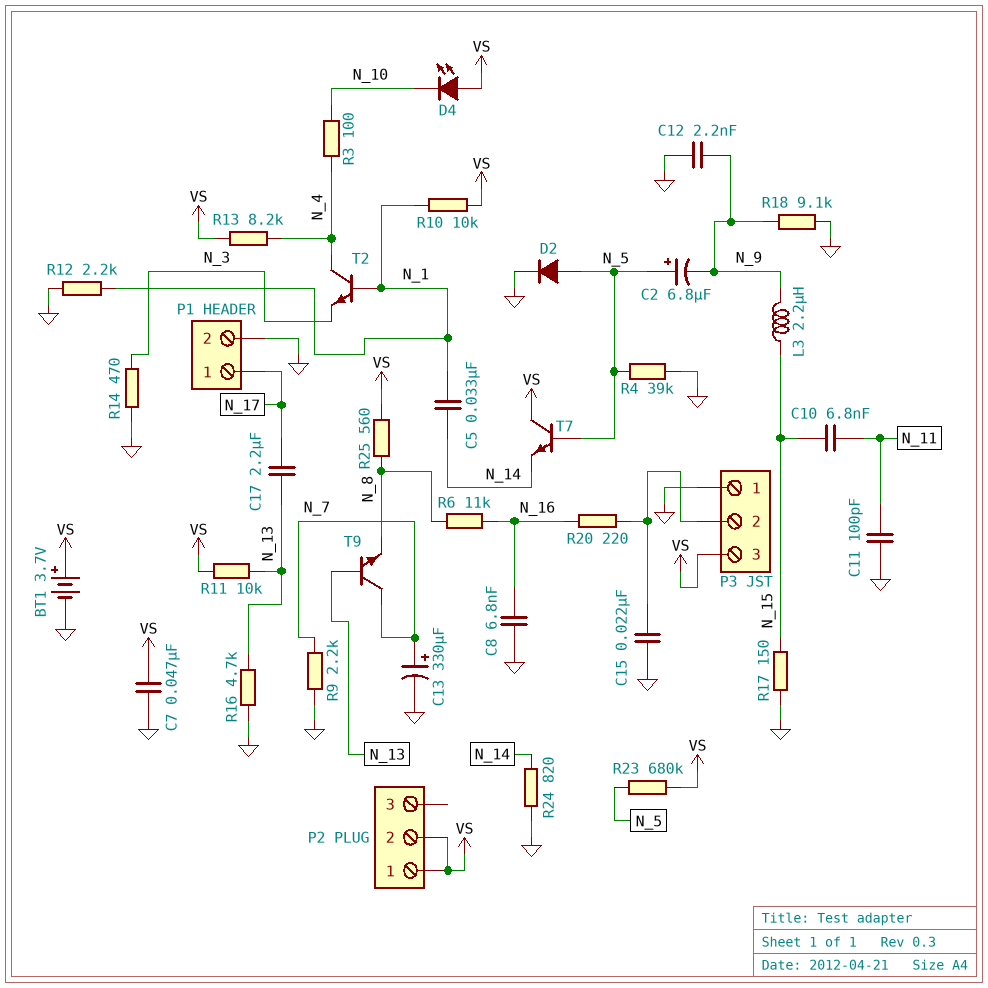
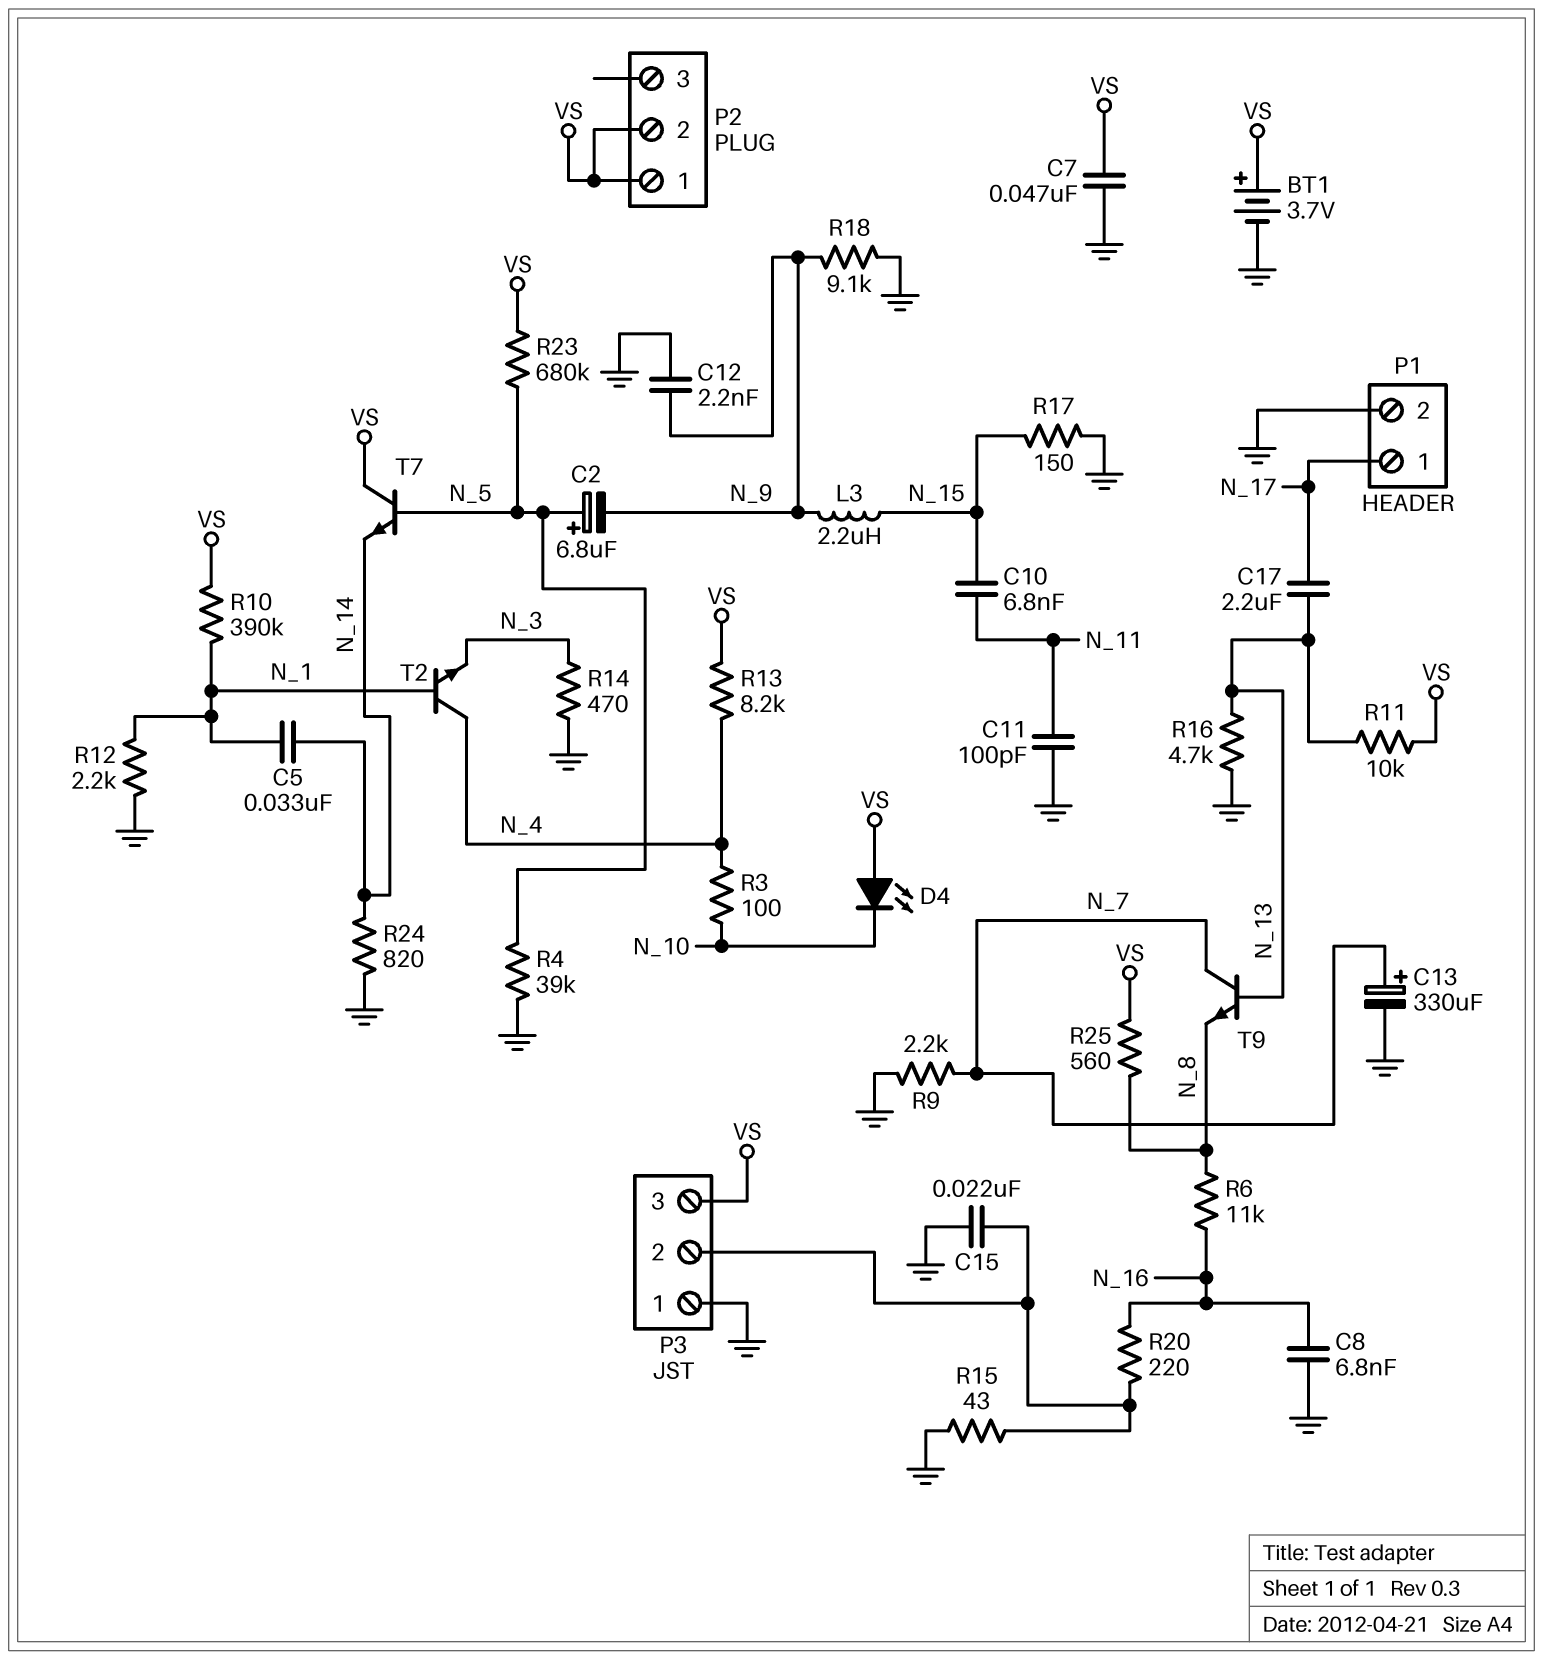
D2: diode (A N_5, K GND) -> none
R10: 10k (N_1, VS) -> 390k (N_1, VS)
R15: none -> 43 (GND, P3/2)

